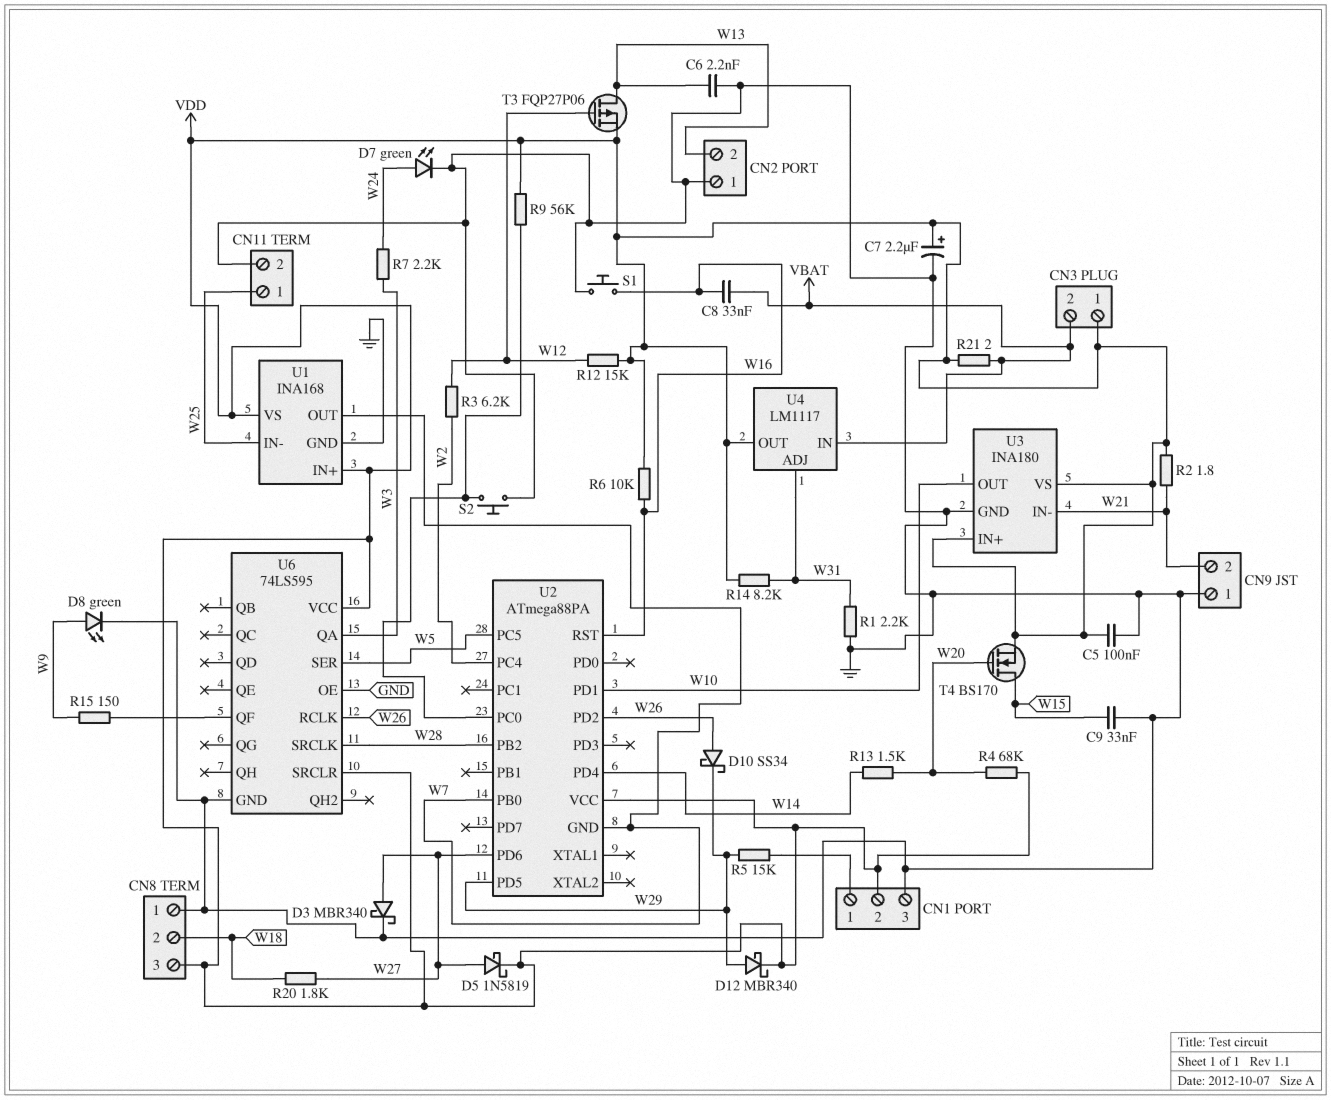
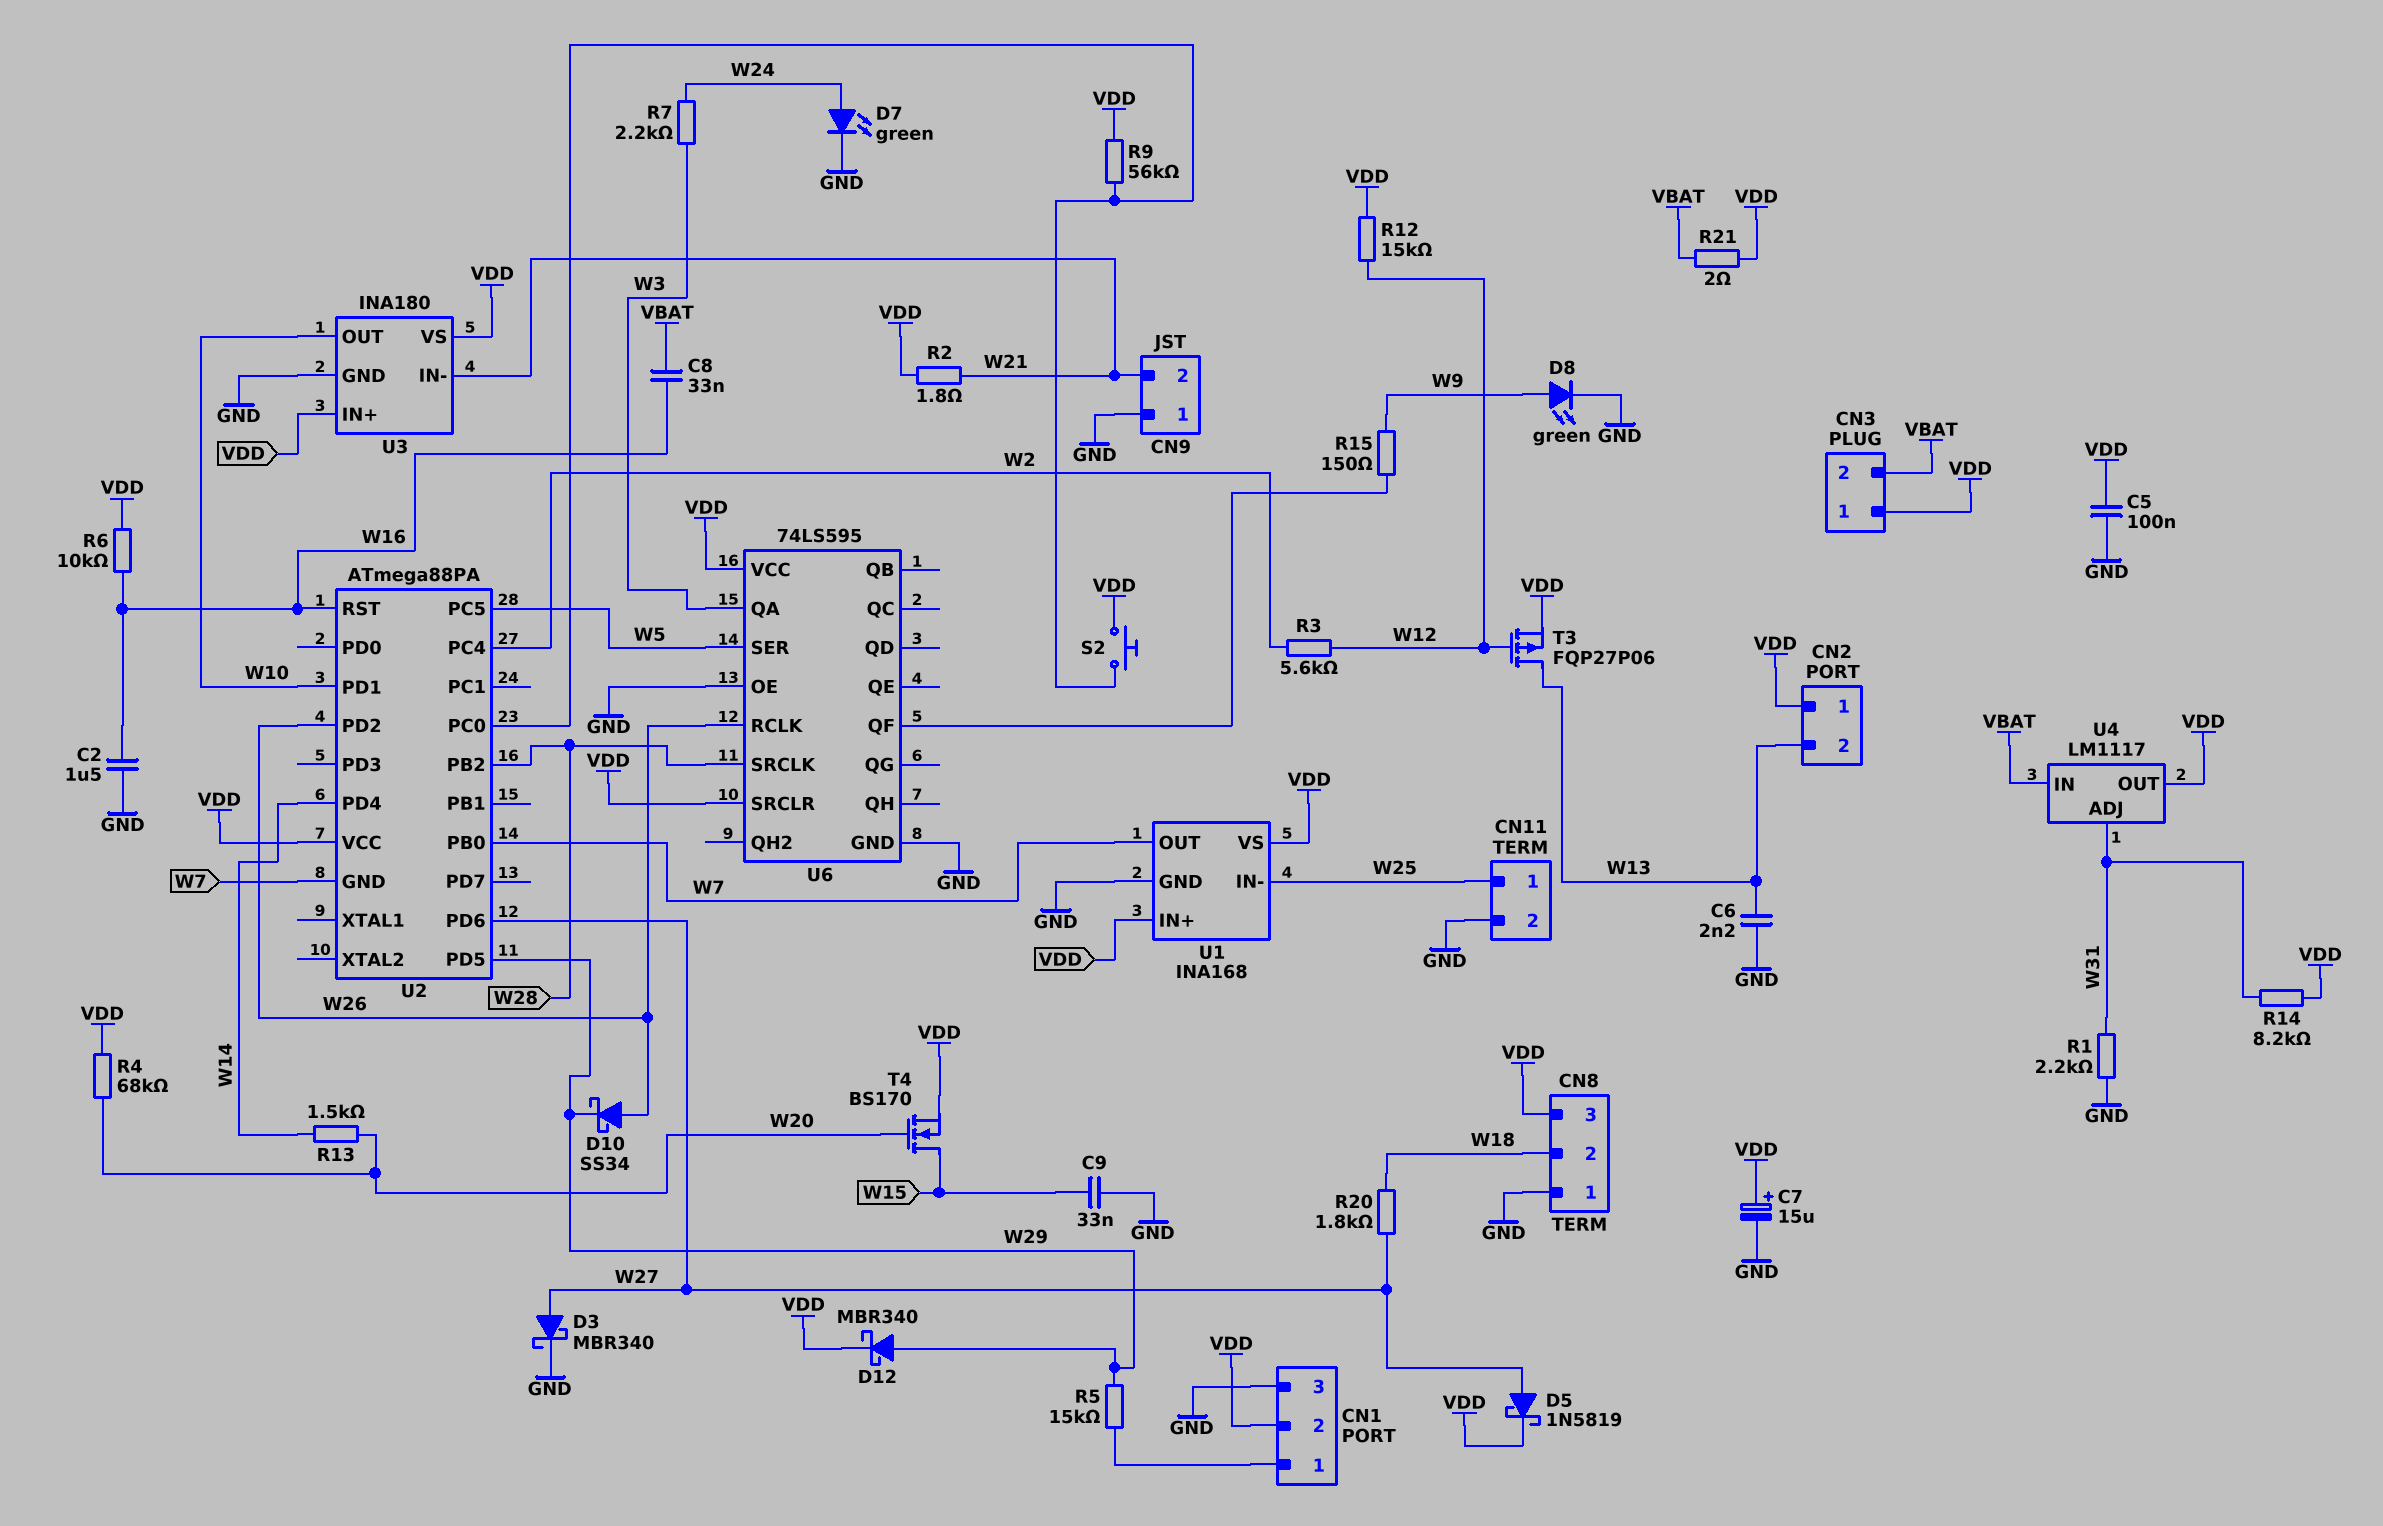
C2: none -> 1.5uF (GND, W16)
C7: 2.2uF (plus VDD, minus GND) -> 15uF (plus VDD, minus GND)
CN2 pin 1: GND -> VDD
R3: 6.2k (W2, W12) -> 5.6k (W2, W12)
S1: button (GND, W16) -> none
S2: button (GND, U2/PC0) -> button (U2/PC0, VDD)

